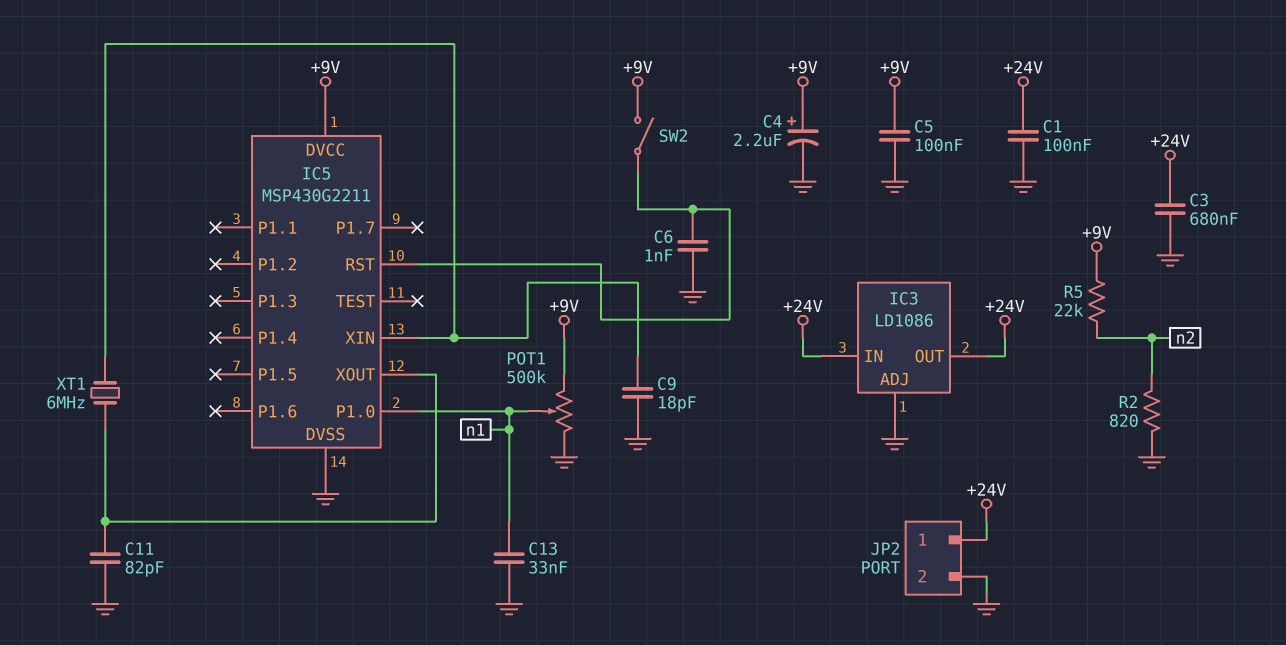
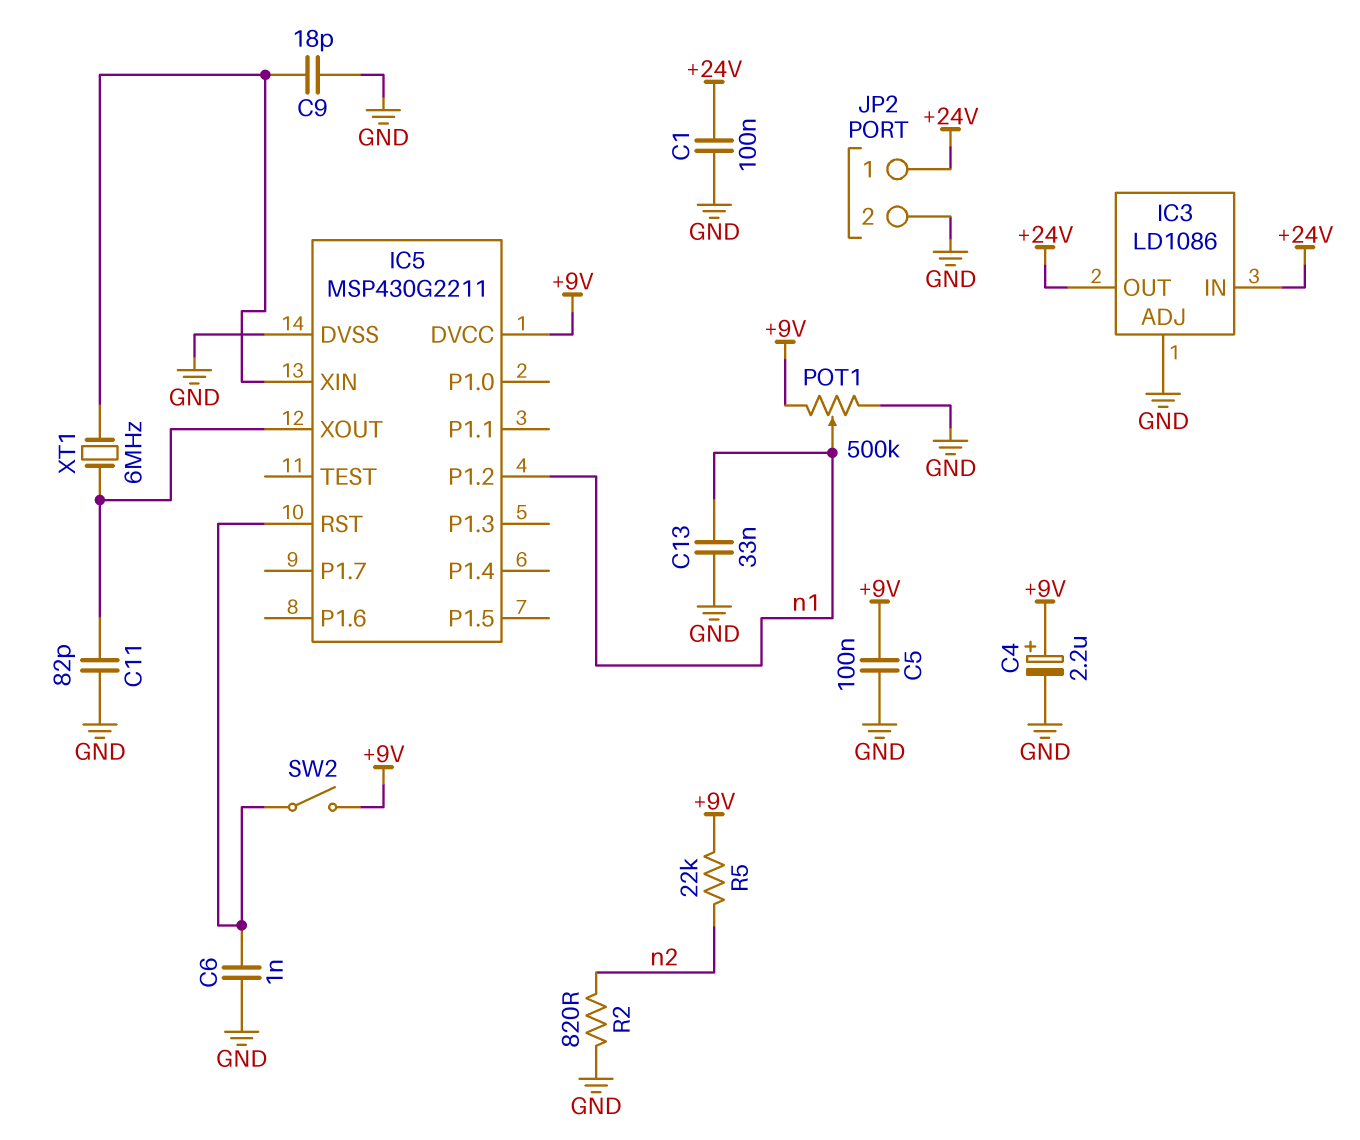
C3: 680nF (+24V, GND) -> none
IC5 pin P1.0: n1 -> none
IC5 pin P1.2: none -> n1

